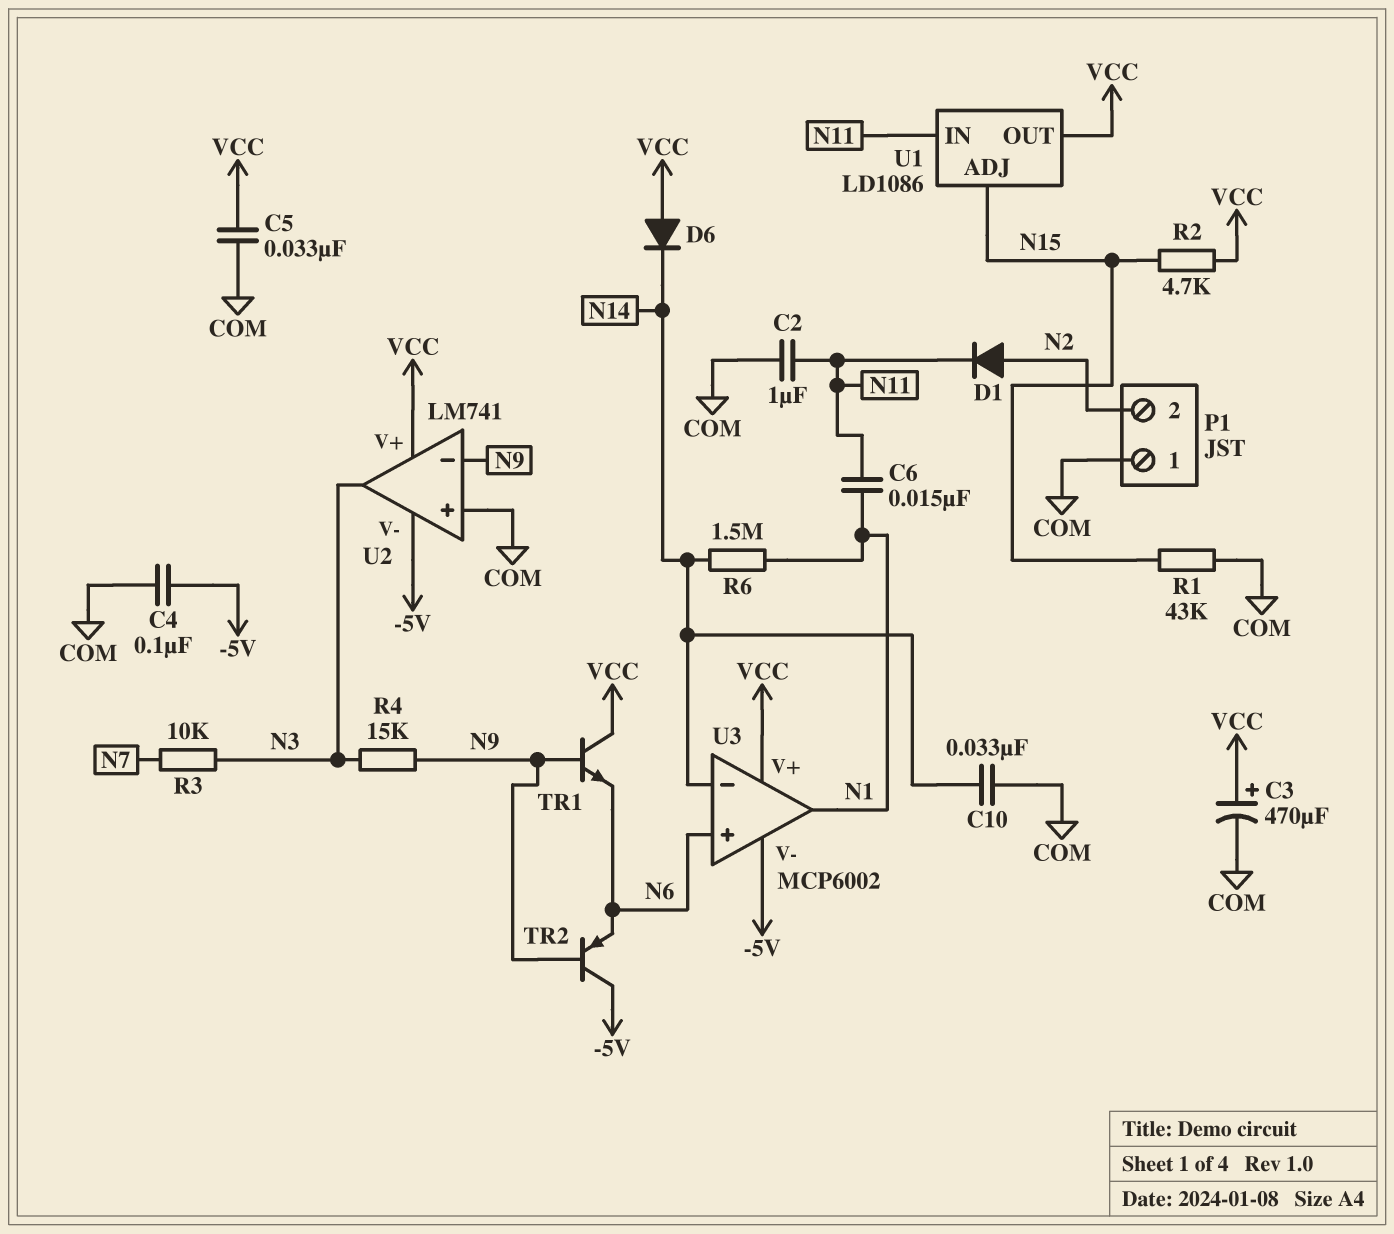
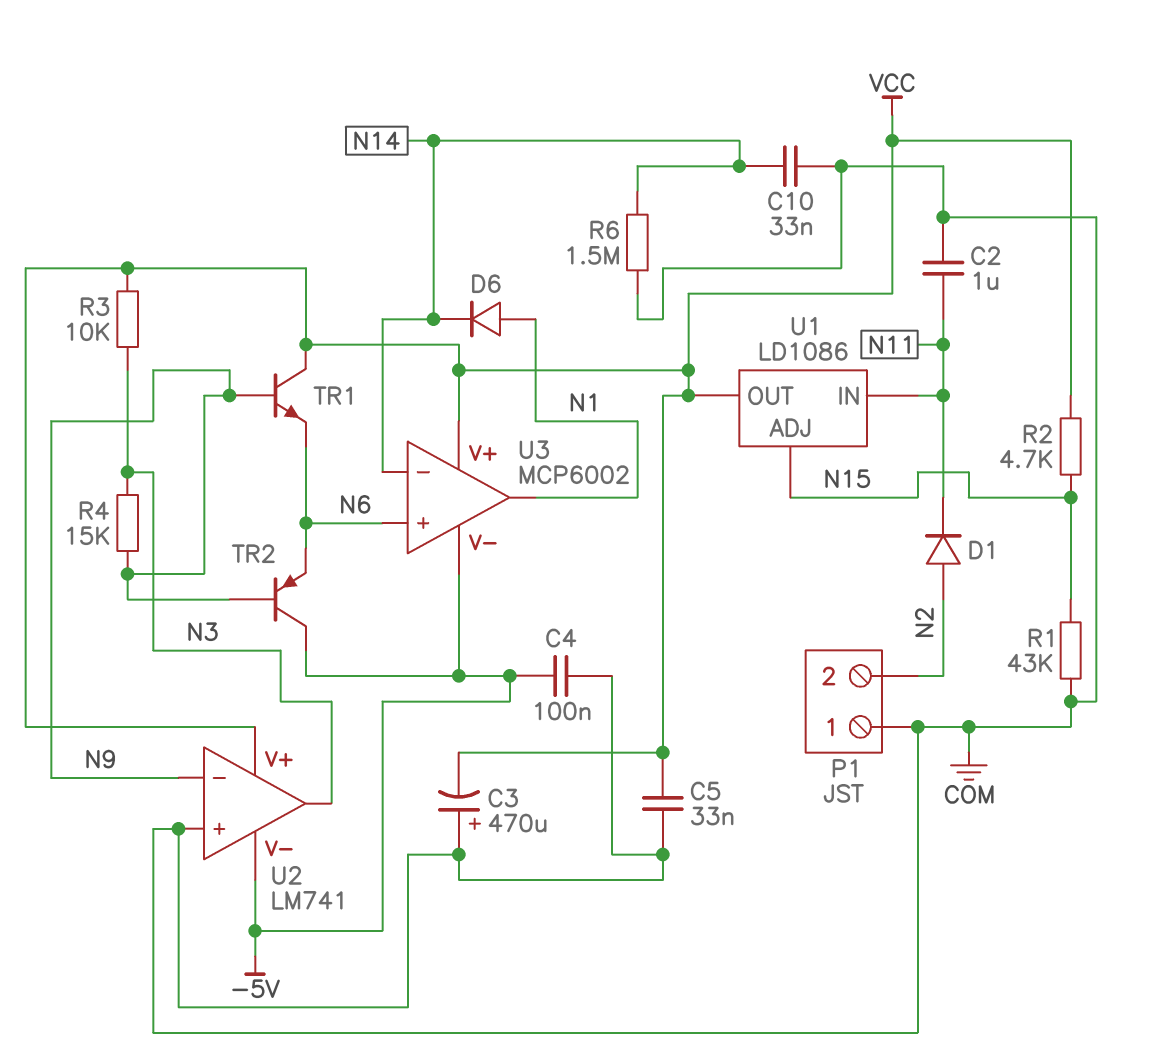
C3: 470uF (plus VCC, minus COM) -> 470uF (plus COM, minus VCC)
C6: 15nF (N1, N11) -> none
D6: diode (A VCC, K N14) -> diode (A N1, K N14)
R3: 10k (N3, N7) -> 10k (N3, VCC)
R6: 1.5M (N1, N14) -> 1.5M (COM, N14)

